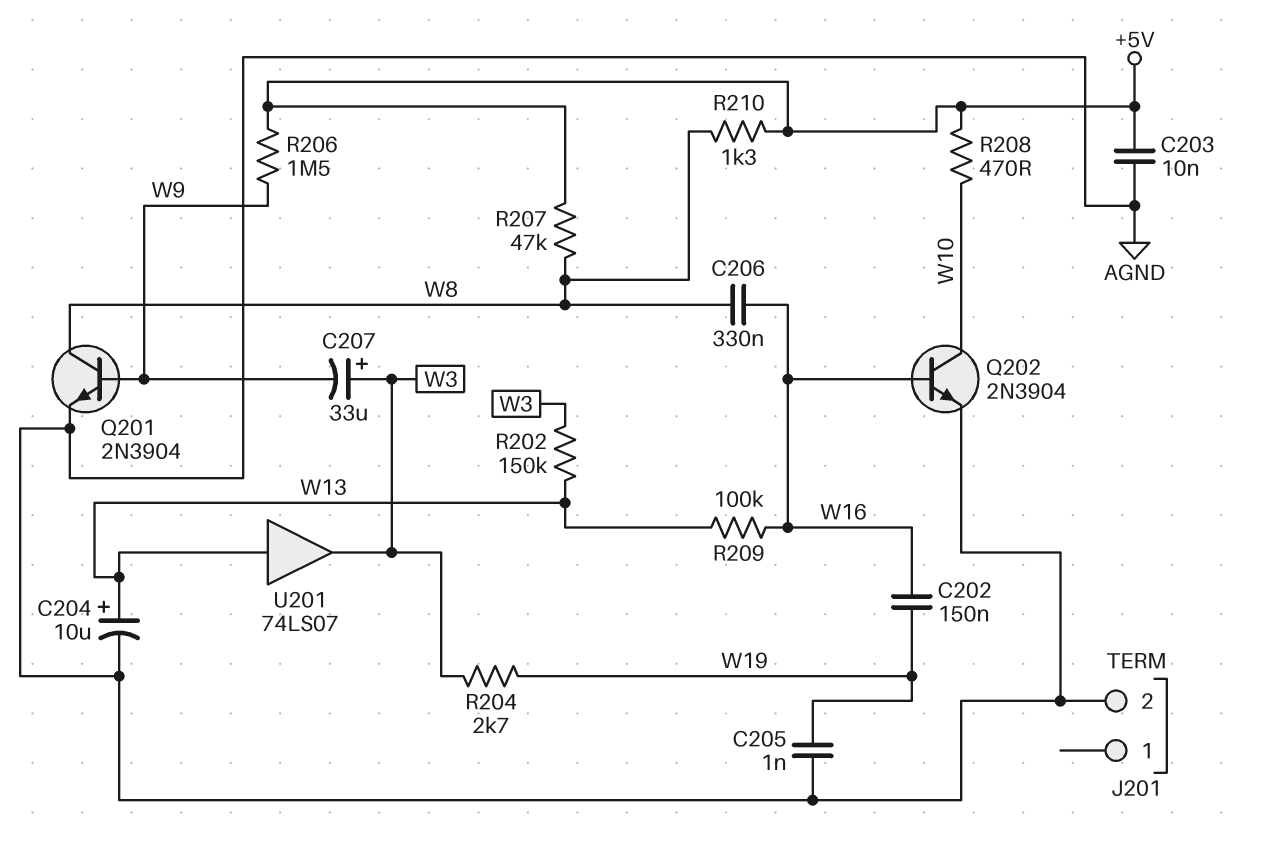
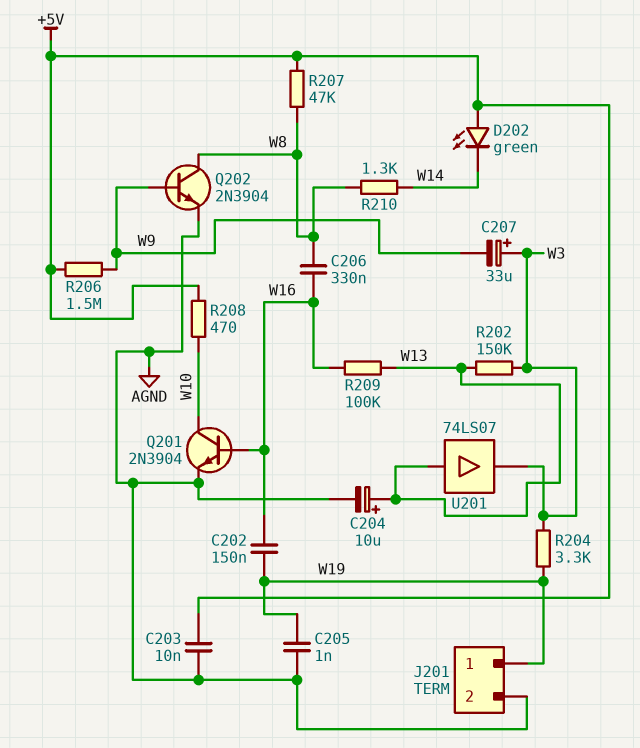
D202: none -> LED green (A +5V, K W14)
J201 pin 1: none -> W19
Q201: NPN 2N3904 (B W9, C W8, E AGND) -> NPN 2N3904 (B W16, C W10, E AGND)
Q202: NPN 2N3904 (B W16, C W10, E AGND) -> NPN 2N3904 (B W9, C W8, E AGND)
R204: 2.7k (W3, W19) -> 3.3k (W3, W19)
R210: 1.3k (+5V, W8) -> 1.3k (W8, W14)

